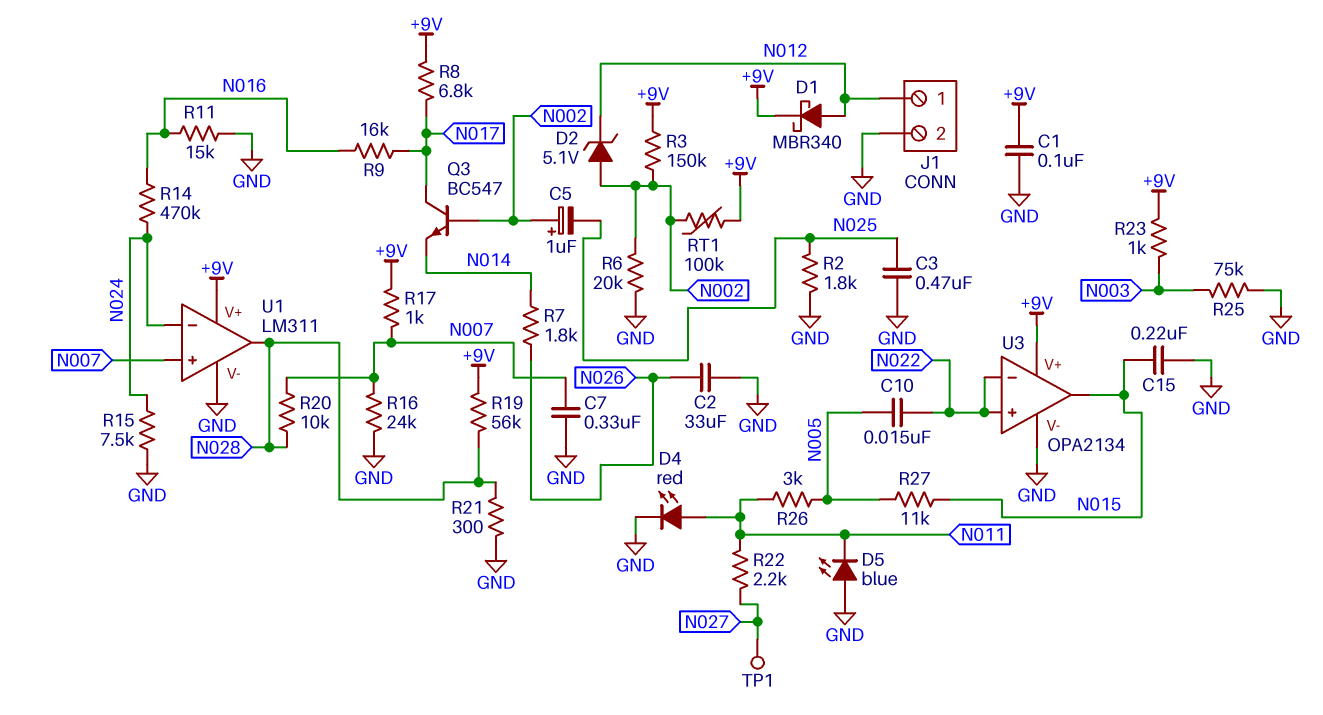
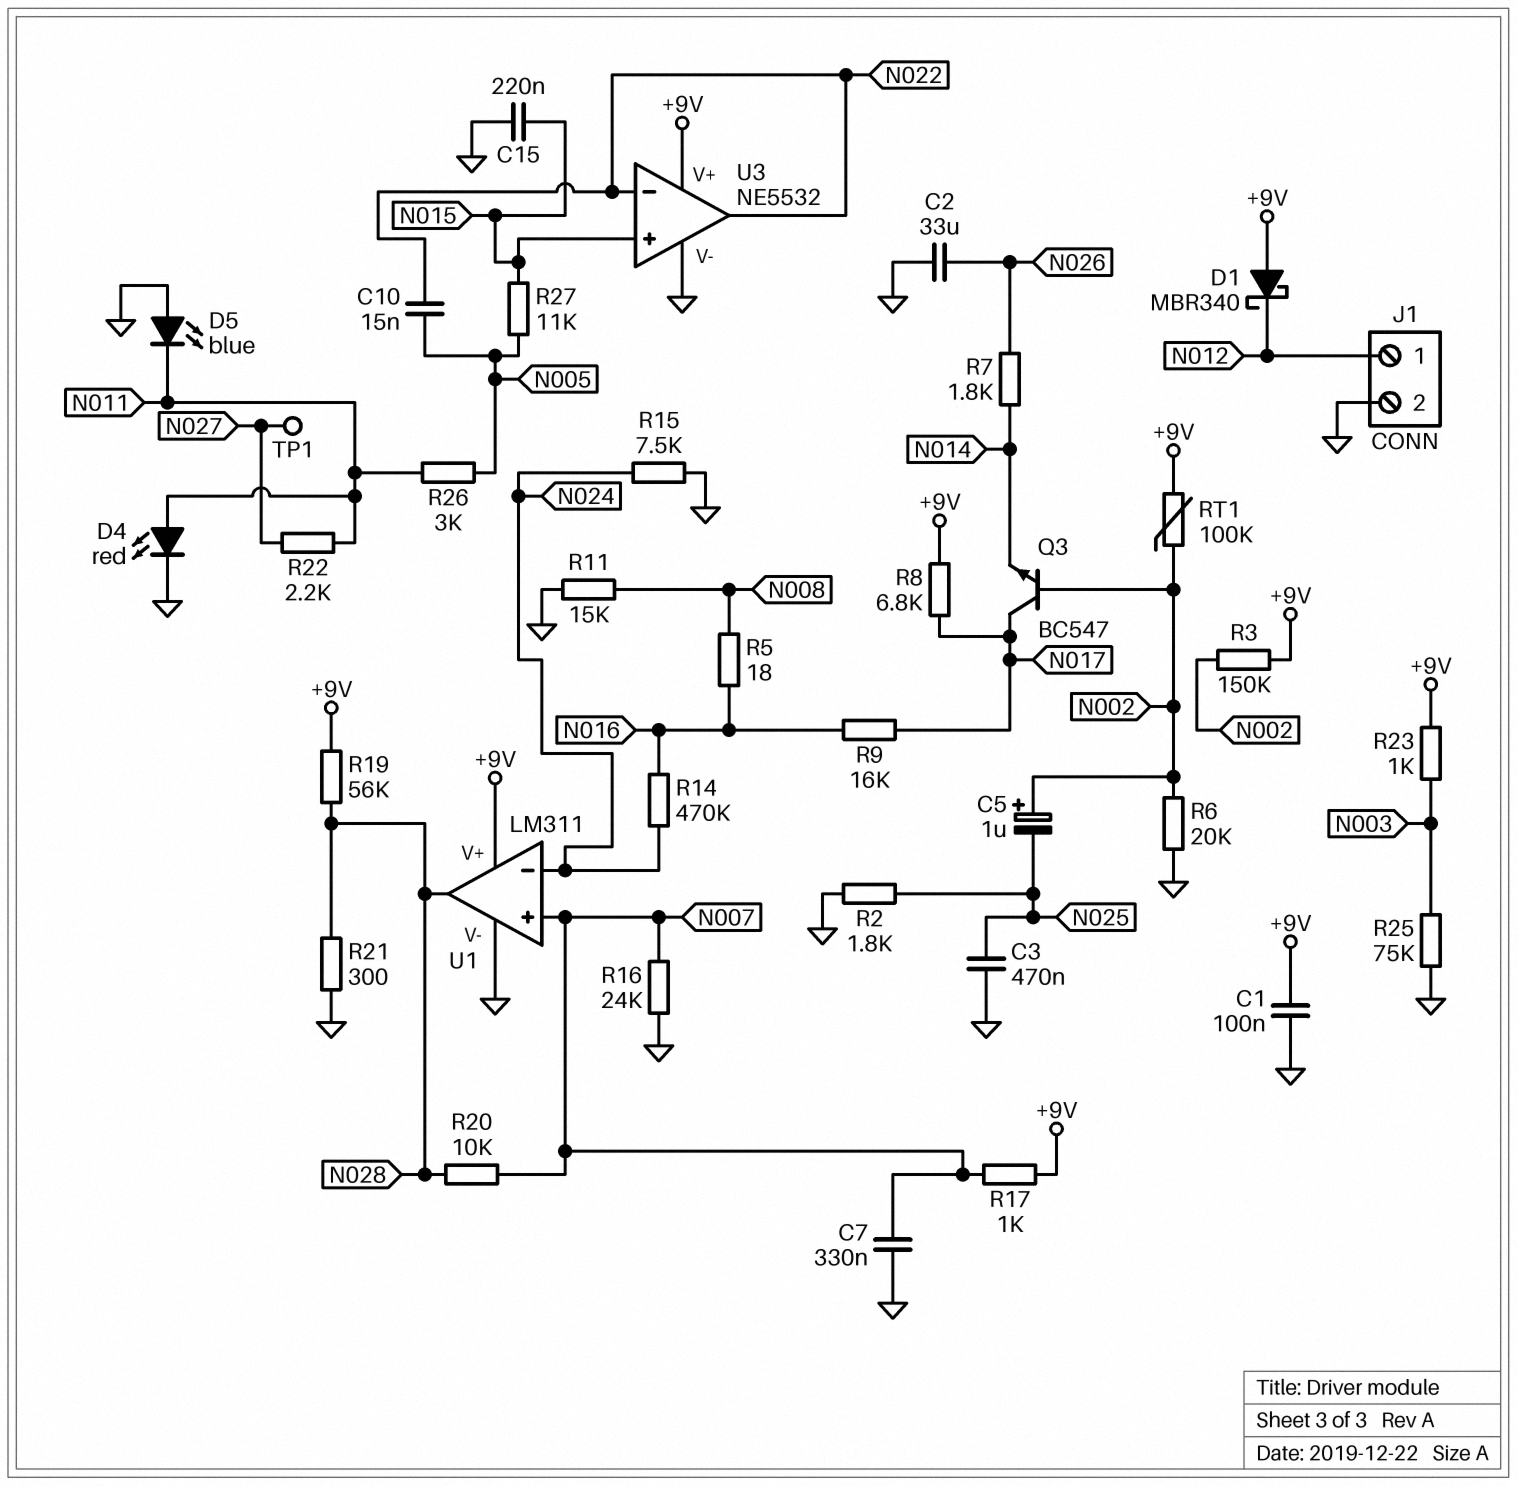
D1: schottky MBR340 (A N012, K +9V) -> schottky MBR340 (A +9V, K N012)
D2: zener 5.1V (A N002, K N012) -> none
R5: none -> 18 (N008, N016)
R11: 15k (GND, N016) -> 15k (GND, N008)
U3: OPA2134 -> NE5532
U3 pin in+: N022 -> N015
U3 pin out: N015 -> N022

